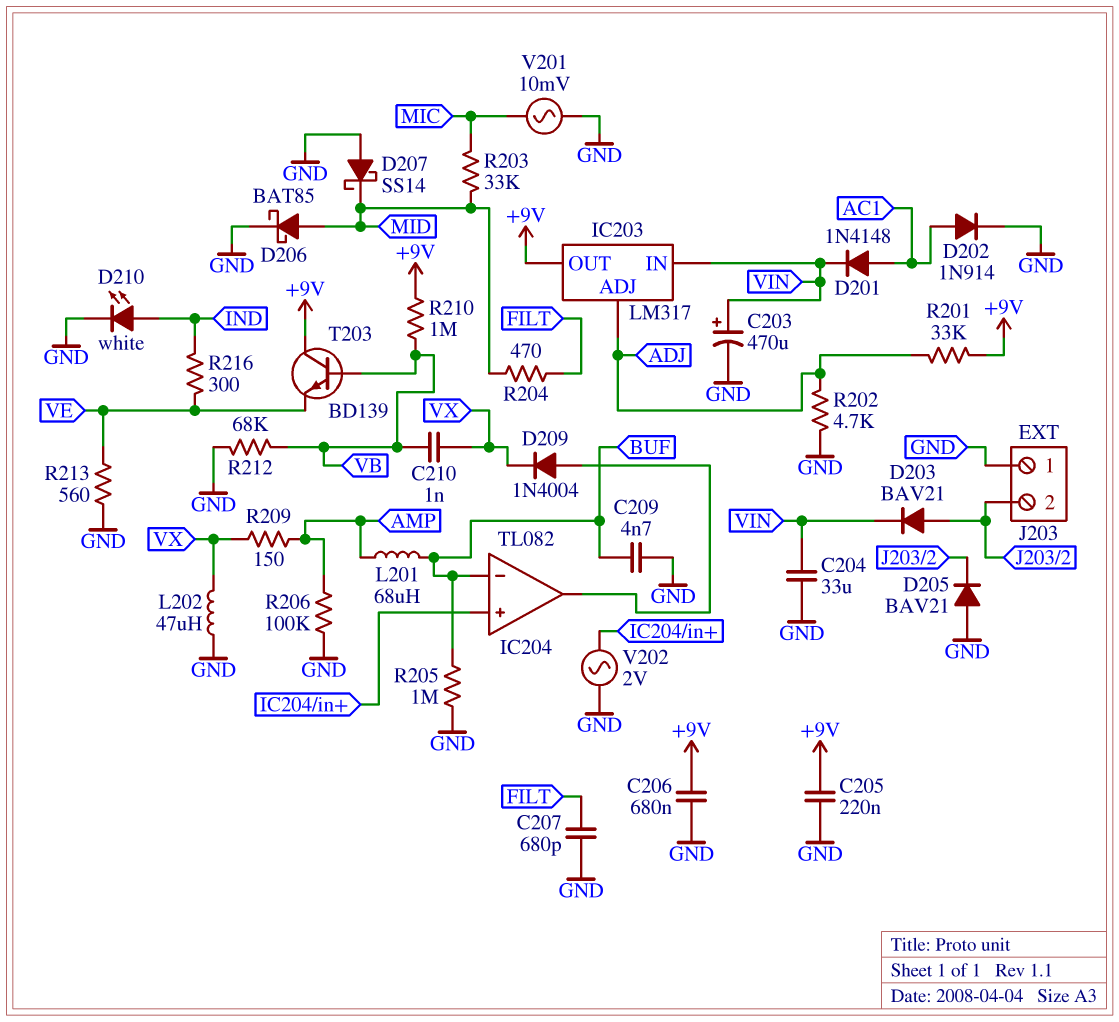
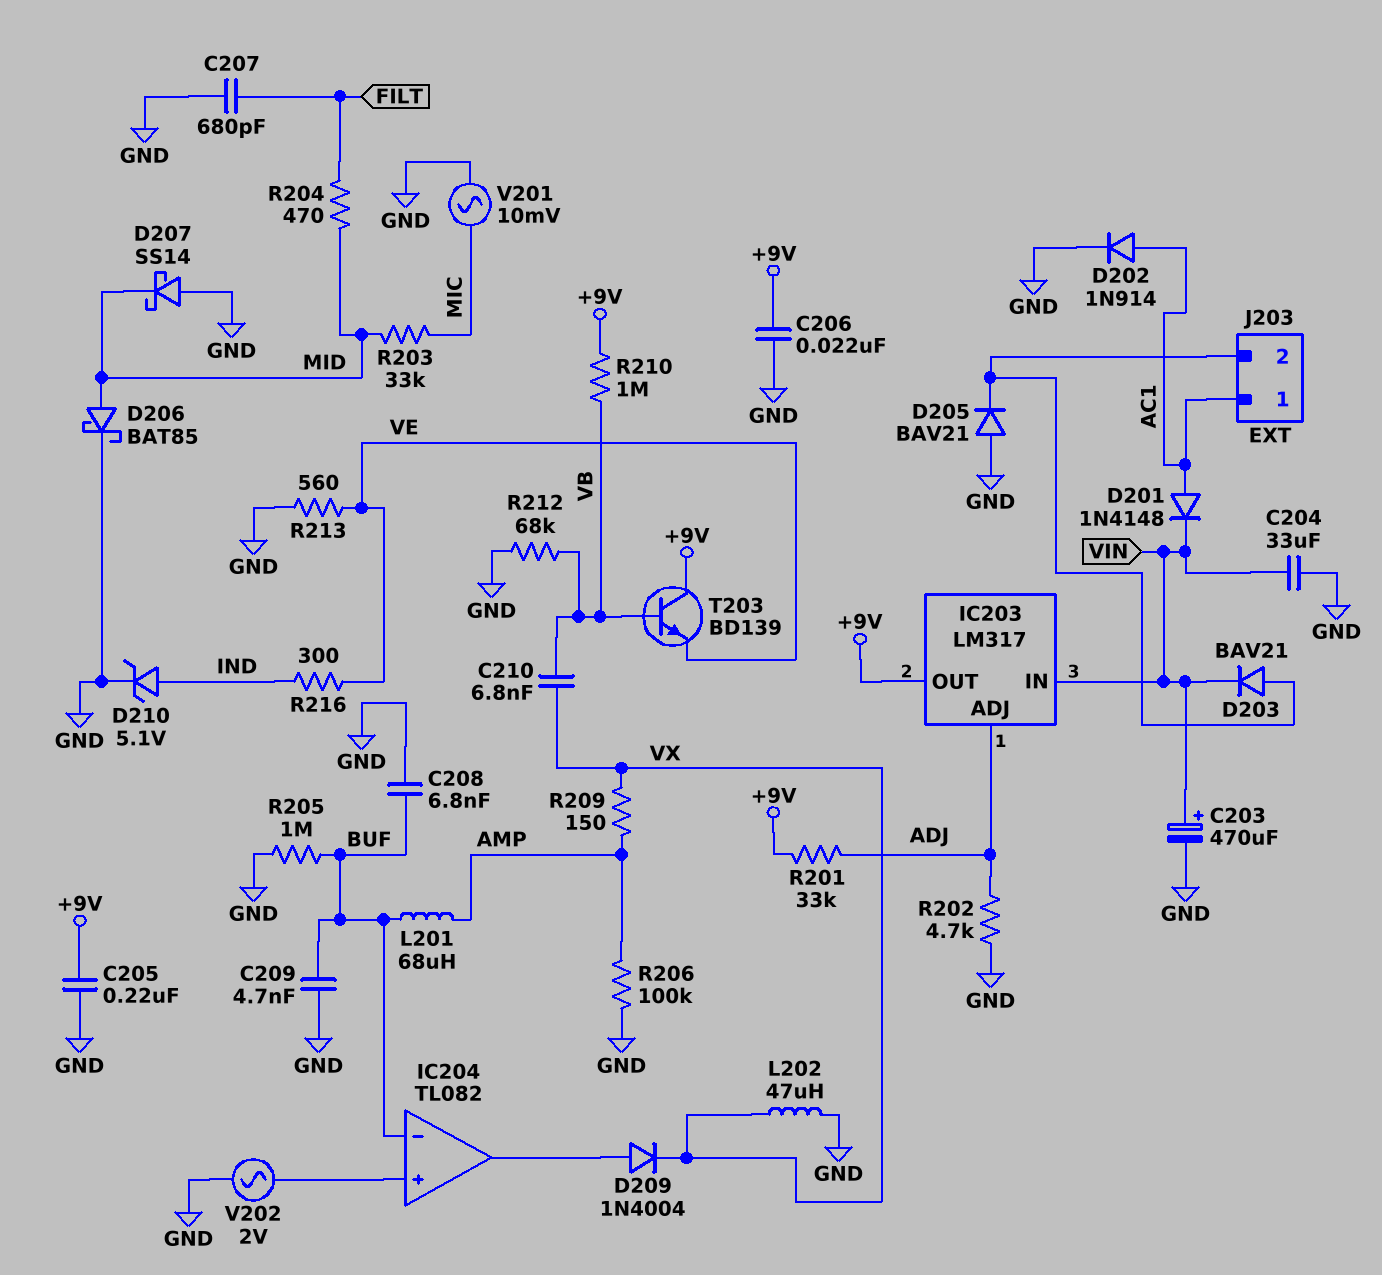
C206: 680nF (+9V, GND) -> 22nF (+9V, GND)
C208: none -> 6.8nF (BUF, GND)
C210: 1nF (VB, VX) -> 6.8nF (VB, VX)
D210: LED white (A IND, K GND) -> zener 5.1V (A IND, K GND)
J203 pin 1: GND -> AC1

